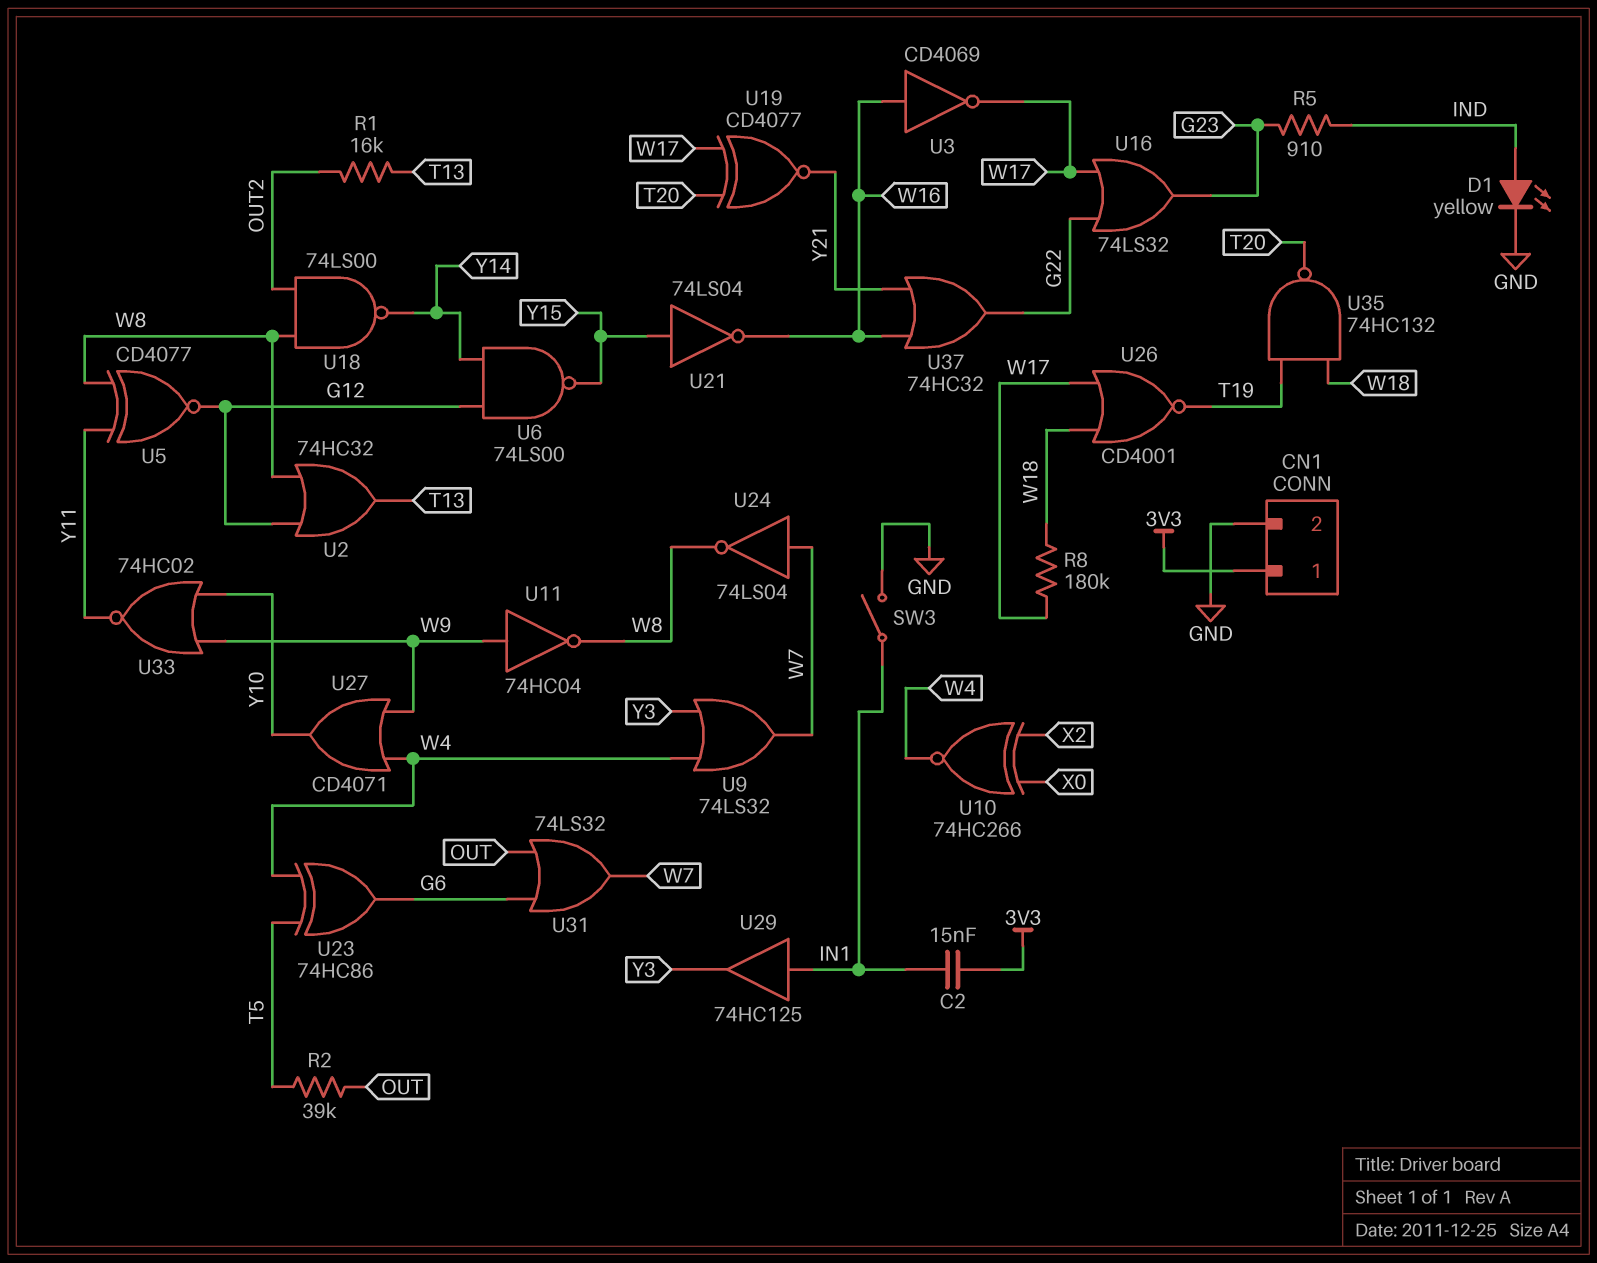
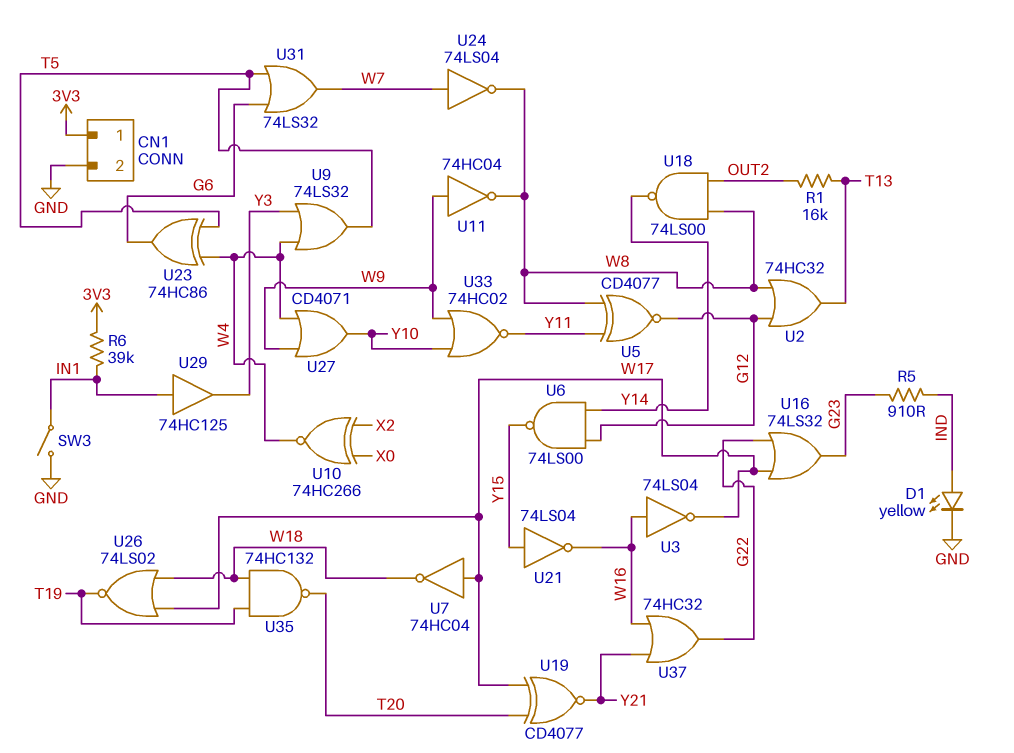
C2: 15nF (3V3, IN1) -> none
R2: 39k (OUT, T5) -> none
R6: none -> 39k (3V3, IN1)
R8: 180k (W17, W18) -> none
U3: NOT CD4069 (in W16, out W17) -> NOT 74LS04 (in W16, out W17)
U7: none -> NOT 74HC04 (in W17, out W18)
U9: OR 74LS32 (in W4, in Y3, out W7) -> OR 74LS32 (in W4, in Y3, out T5)
U26: NOR CD4001 (in W17, in W18, out T19) -> NOR 74LS02 (in W17, in W18, out T19)
U31: OR 74LS32 (in G6, in OUT, out W7) -> OR 74LS32 (in G6, in T5, out W7)

